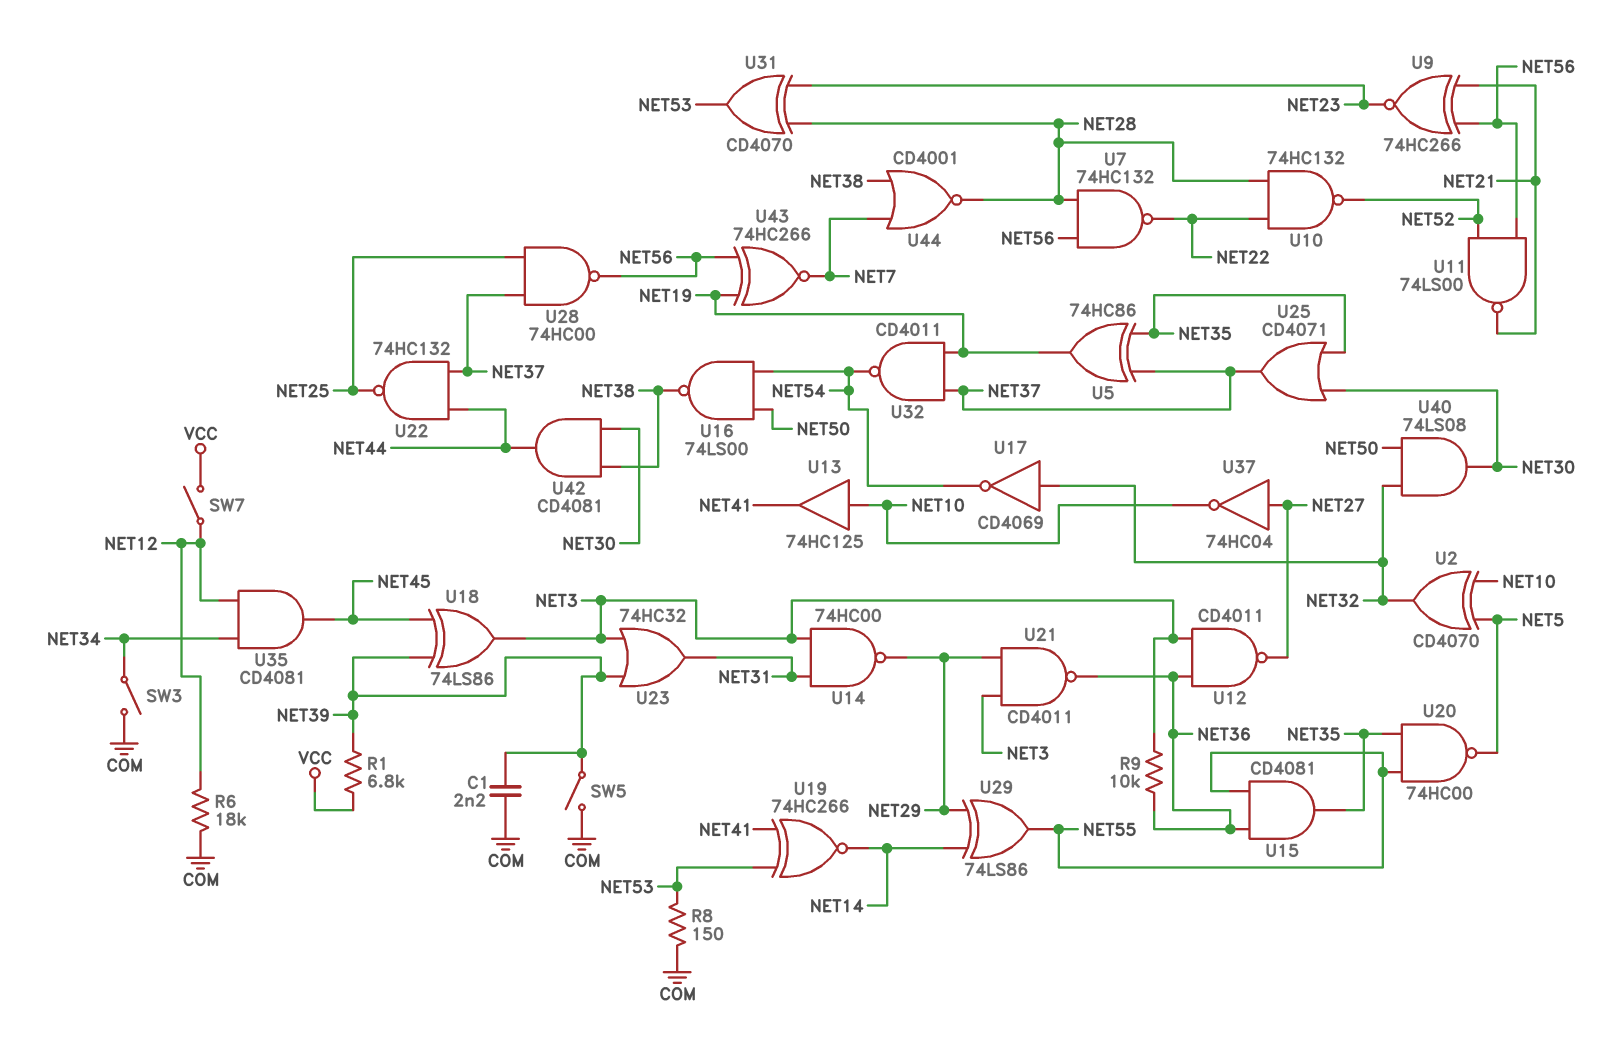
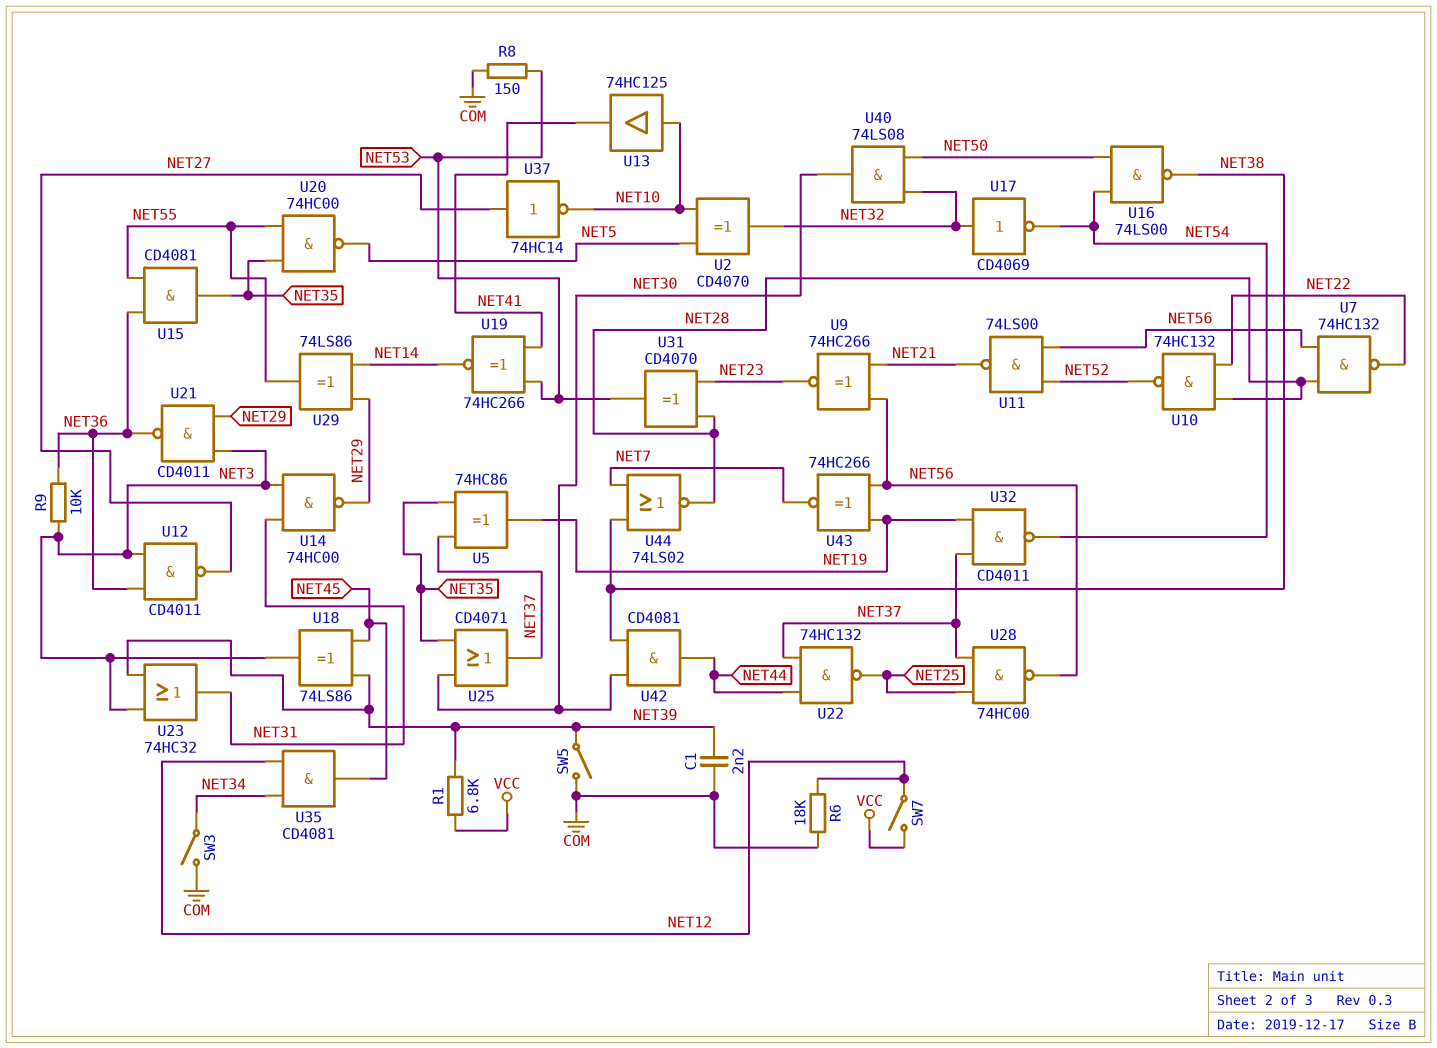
U37: NOT 74HC04 (in NET27, out NET10) -> NOT 74HC14 (in NET27, out NET10)
U44: NOR CD4001 (in NET7, in NET38, out NET28) -> NOR 74LS02 (in NET7, in NET38, out NET28)

